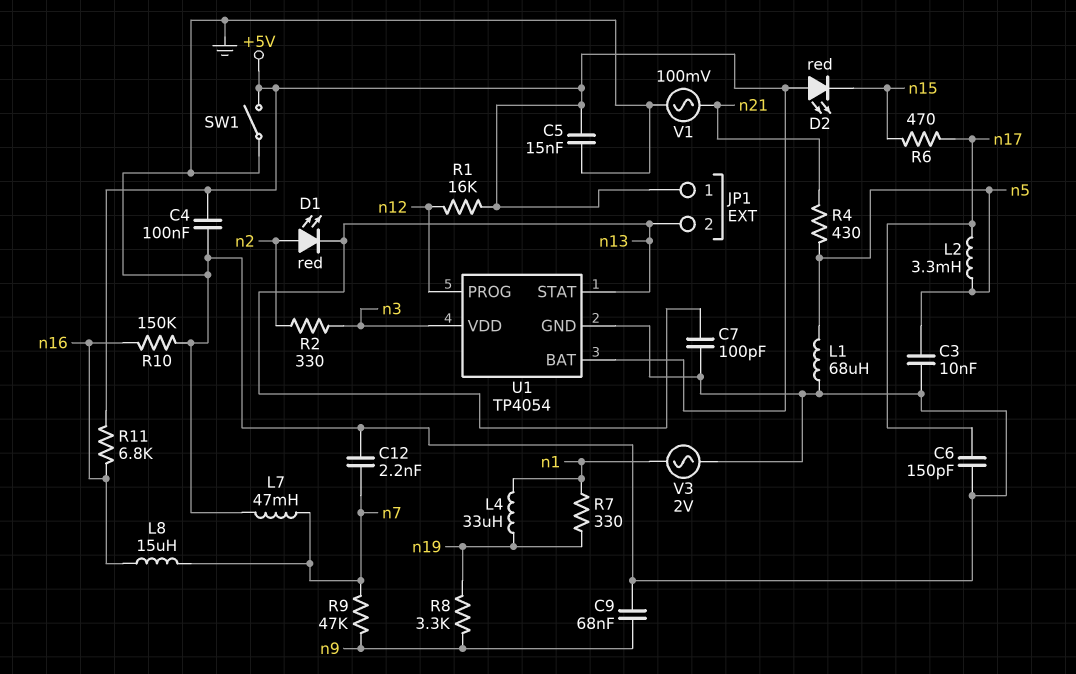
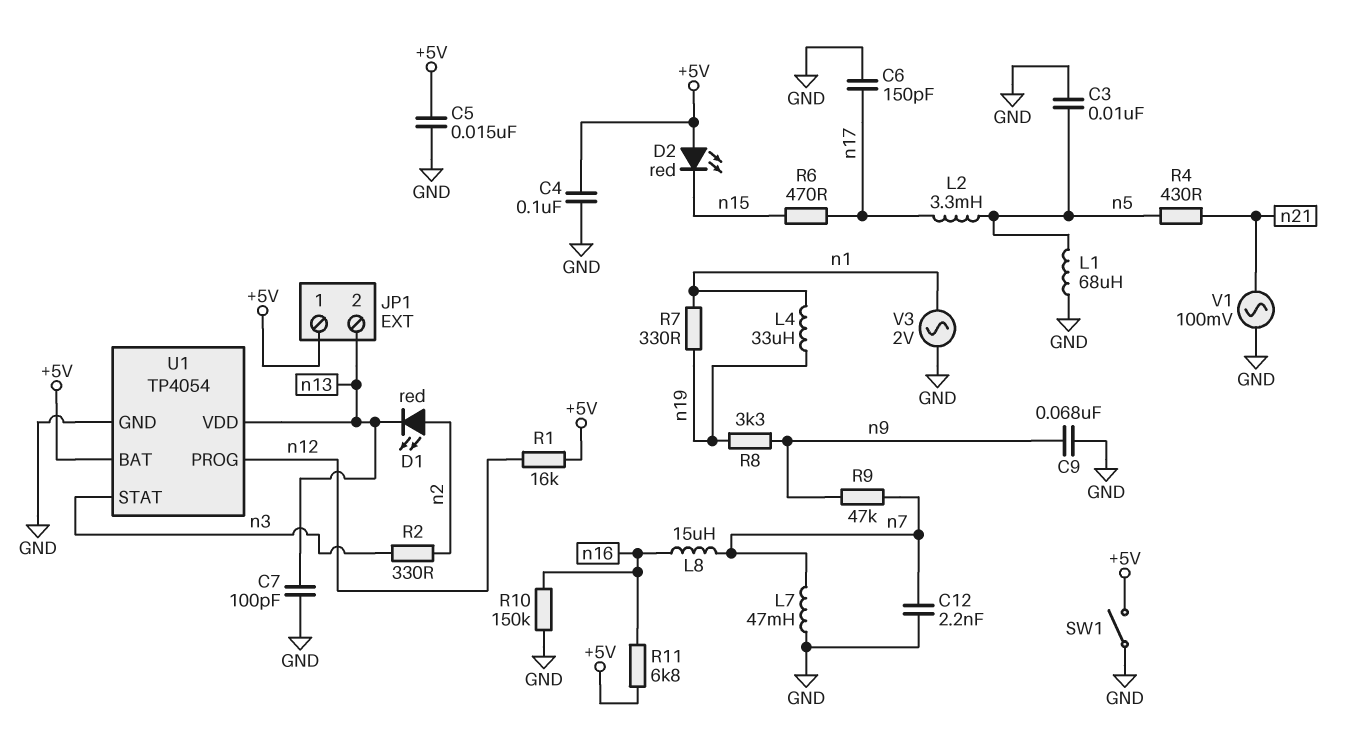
U1 pin STAT: n13 -> n3
U1 pin VDD: n3 -> n13

